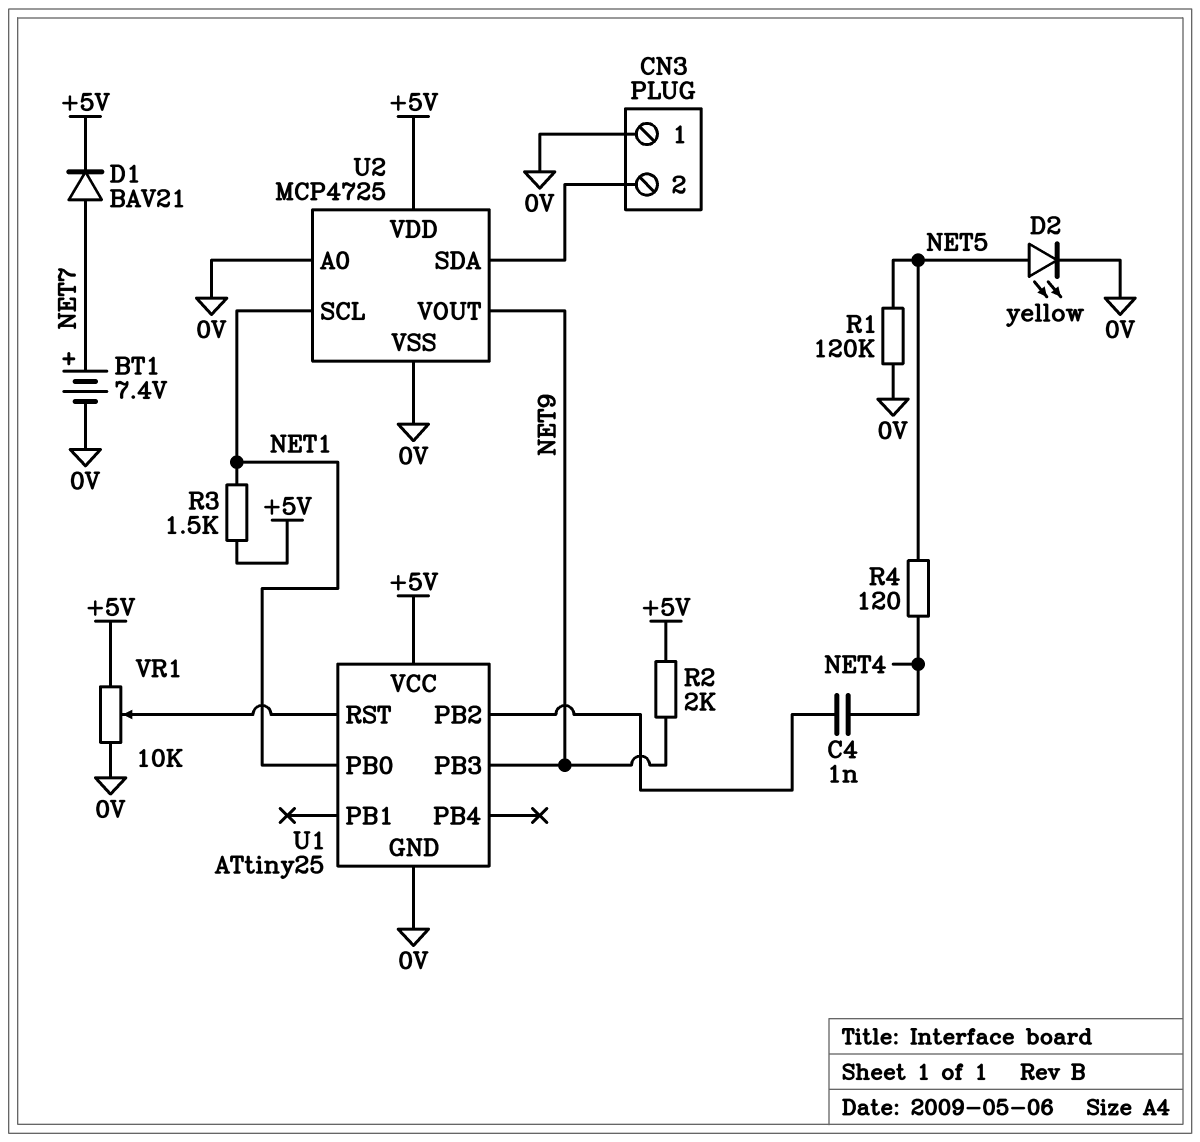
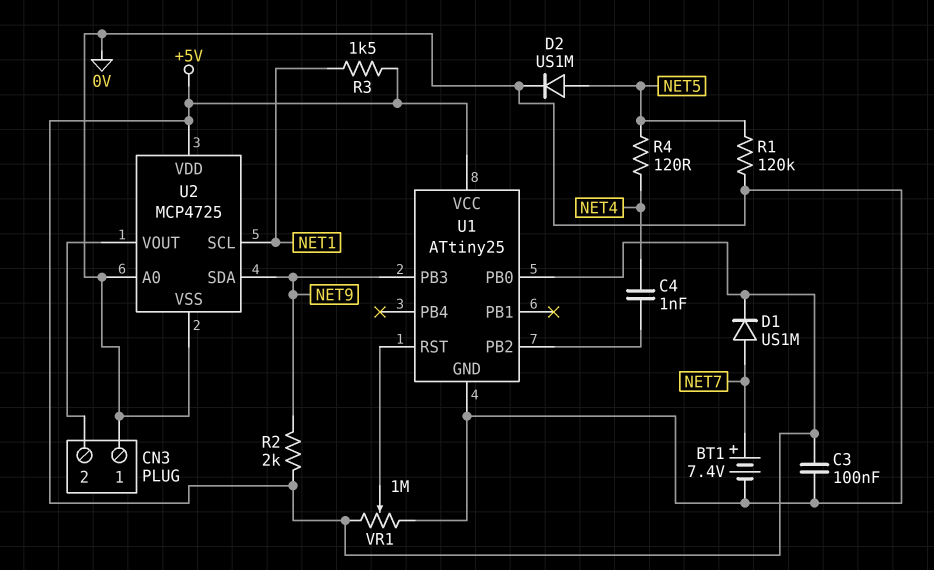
C3: none -> 100nF (+5V, 0V)
D1: diode BAV21 (A NET7, K +5V) -> diode US1M (A NET7, K +5V)
D2: LED yellow (A NET5, K 0V) -> diode US1M (A NET5, K 0V)
U1 pin PB0: NET1 -> +5V
U2 pin SDA: CN3/2 -> NET9
U2 pin VOUT: NET9 -> CN3/2
VR1: 10k (+5V, 0V, wiper U1/RST) -> 1M (+5V, 0V, wiper U1/RST)

